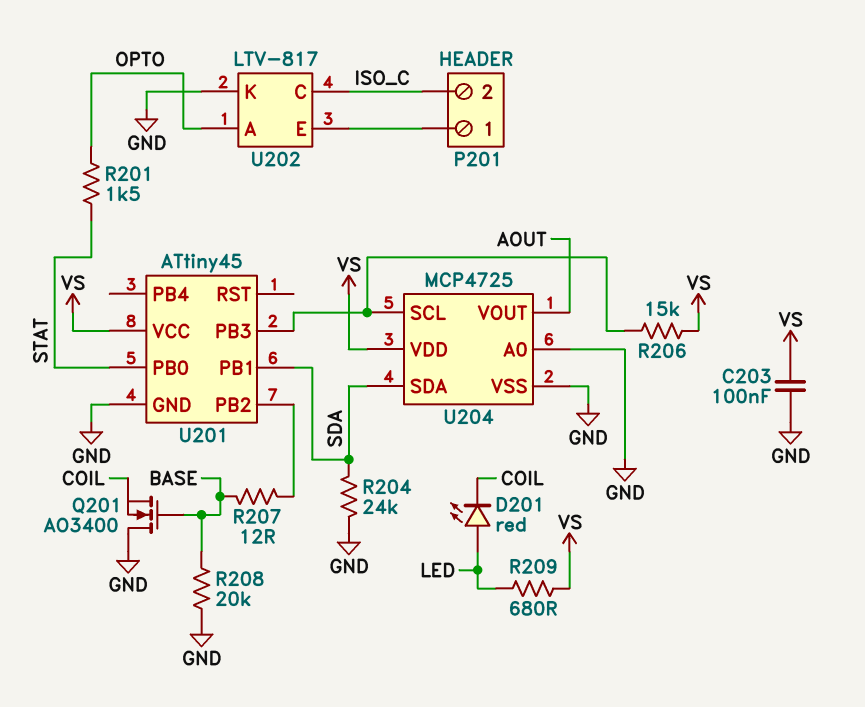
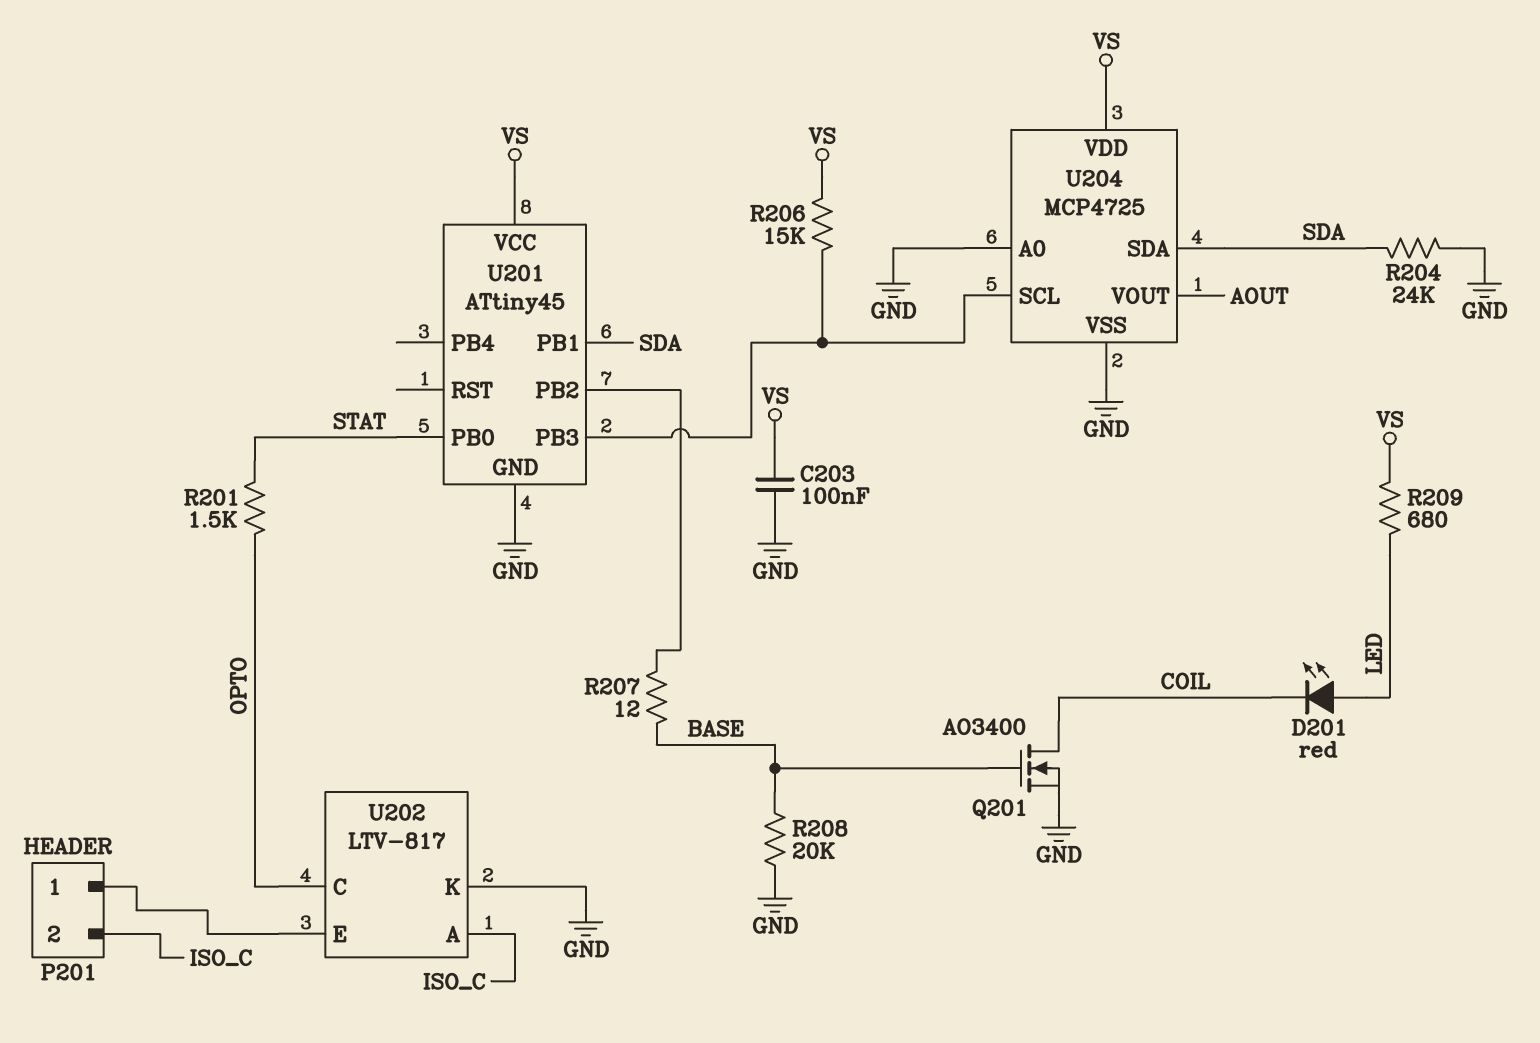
Q201: NMOS AO3400 (G BASE, D GND, S COIL) -> NMOS AO3400 (G BASE, D COIL, S GND)
U202 pin A: OPTO -> ISO_C
U202 pin C: ISO_C -> OPTO

